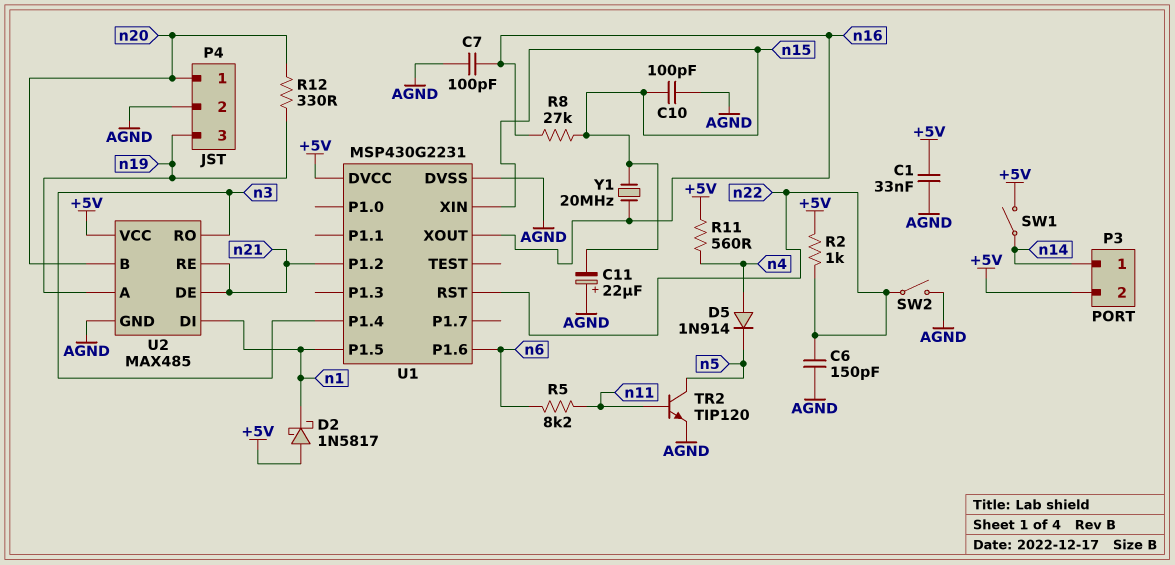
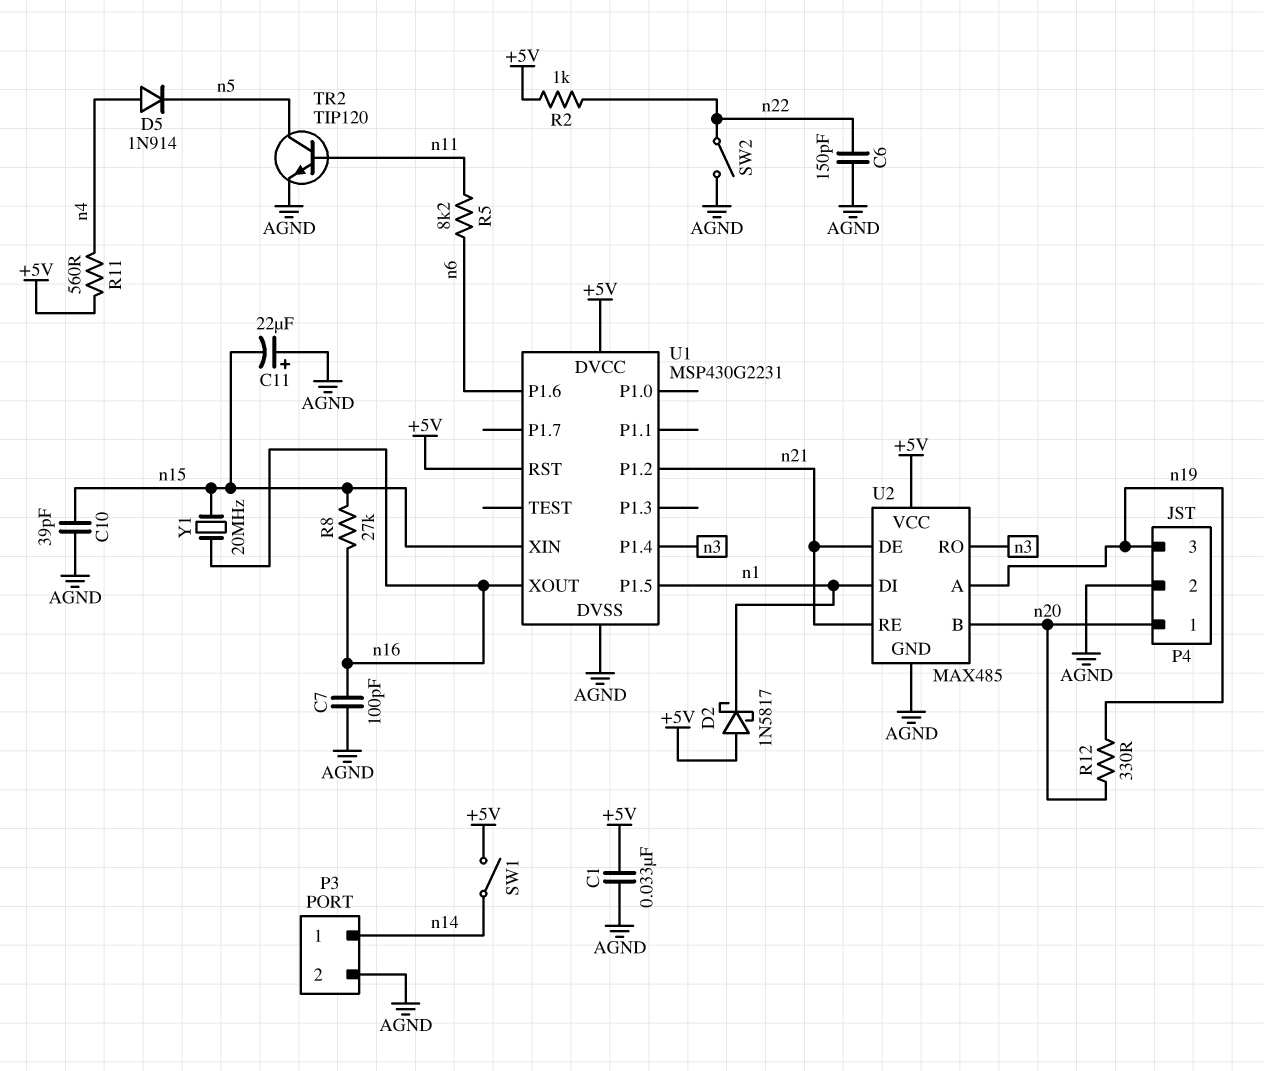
C10: 100pF (AGND, n15) -> 39pF (AGND, n15)
P3 pin 2: +5V -> AGND
U1 pin RST: n22 -> +5V

